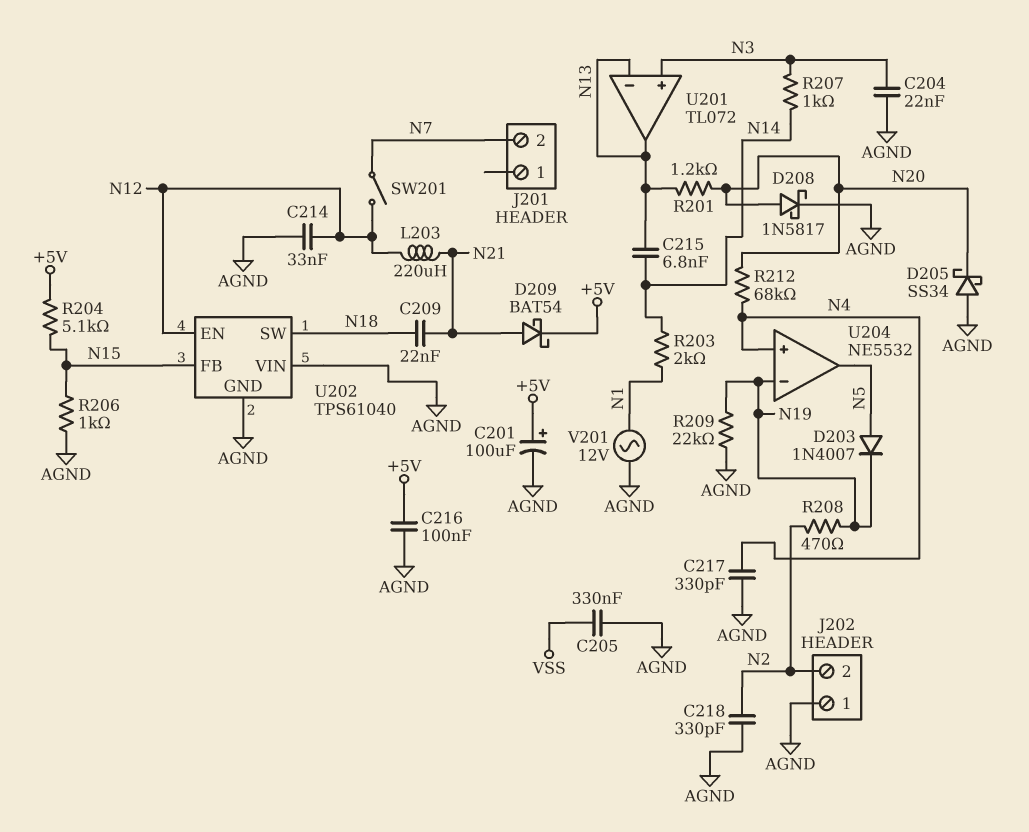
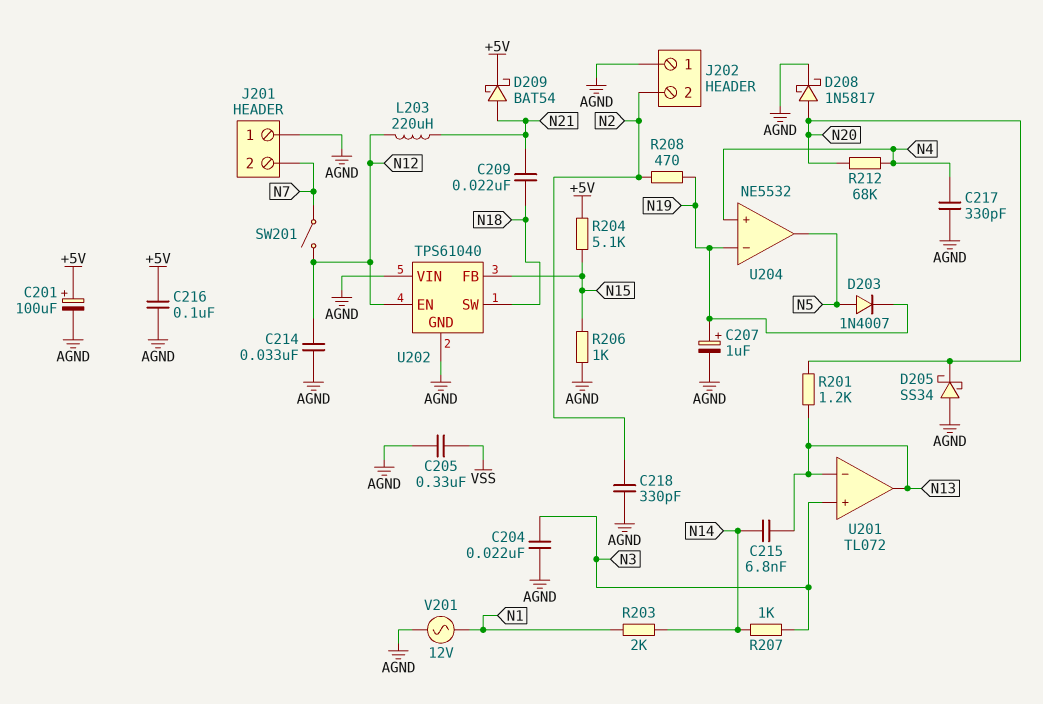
C207: none -> 1uF (plus N19, minus AGND)
J201 pin 1: none -> AGND
R209: 22k (AGND, N19) -> none

